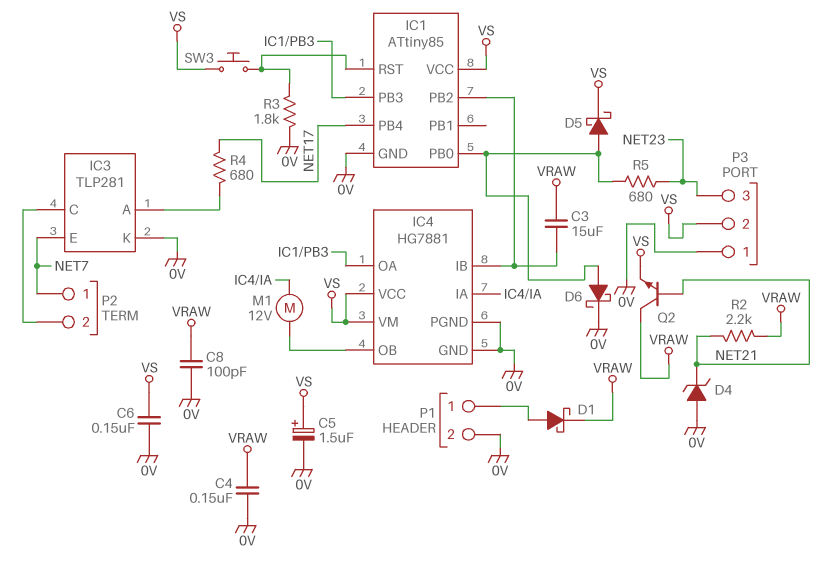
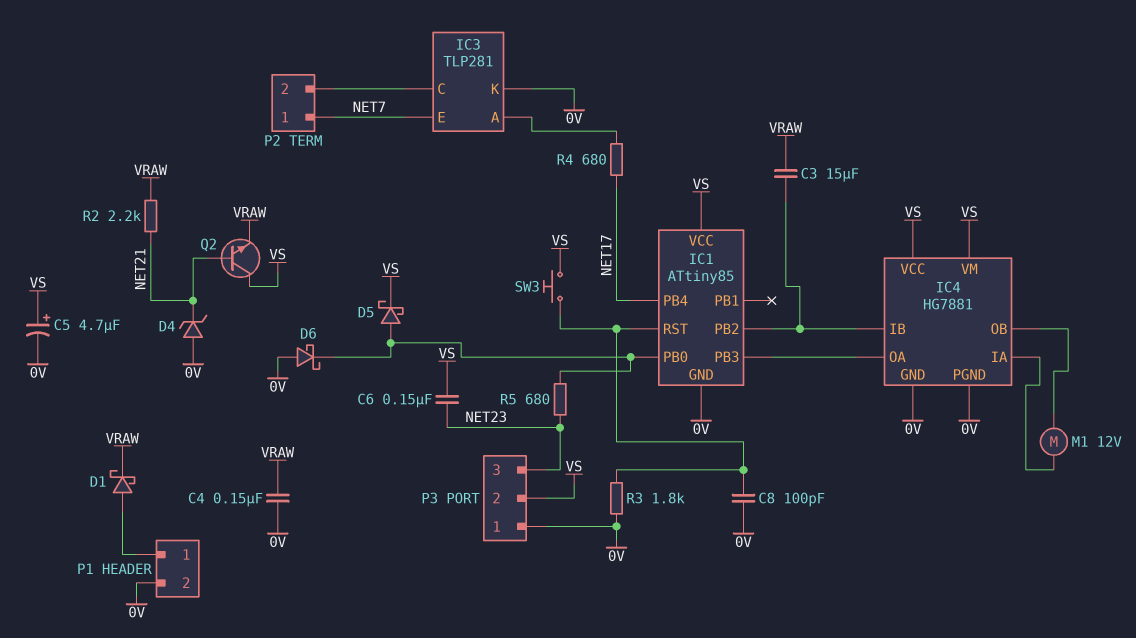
C5: 1.5uF (plus VS, minus 0V) -> 4.7uF (plus VS, minus 0V)
C6: 150nF (0V, VS) -> 150nF (NET23, VS)
C8: 100pF (0V, VRAW) -> 100pF (0V, IC1/RST)
D6: schottky (A IC1/PB0, K 0V) -> schottky (A 0V, K IC1/PB0)
Q2: NPN (B NET21, C VRAW, E VS) -> NPN (B NET21, C VS, E VRAW)

